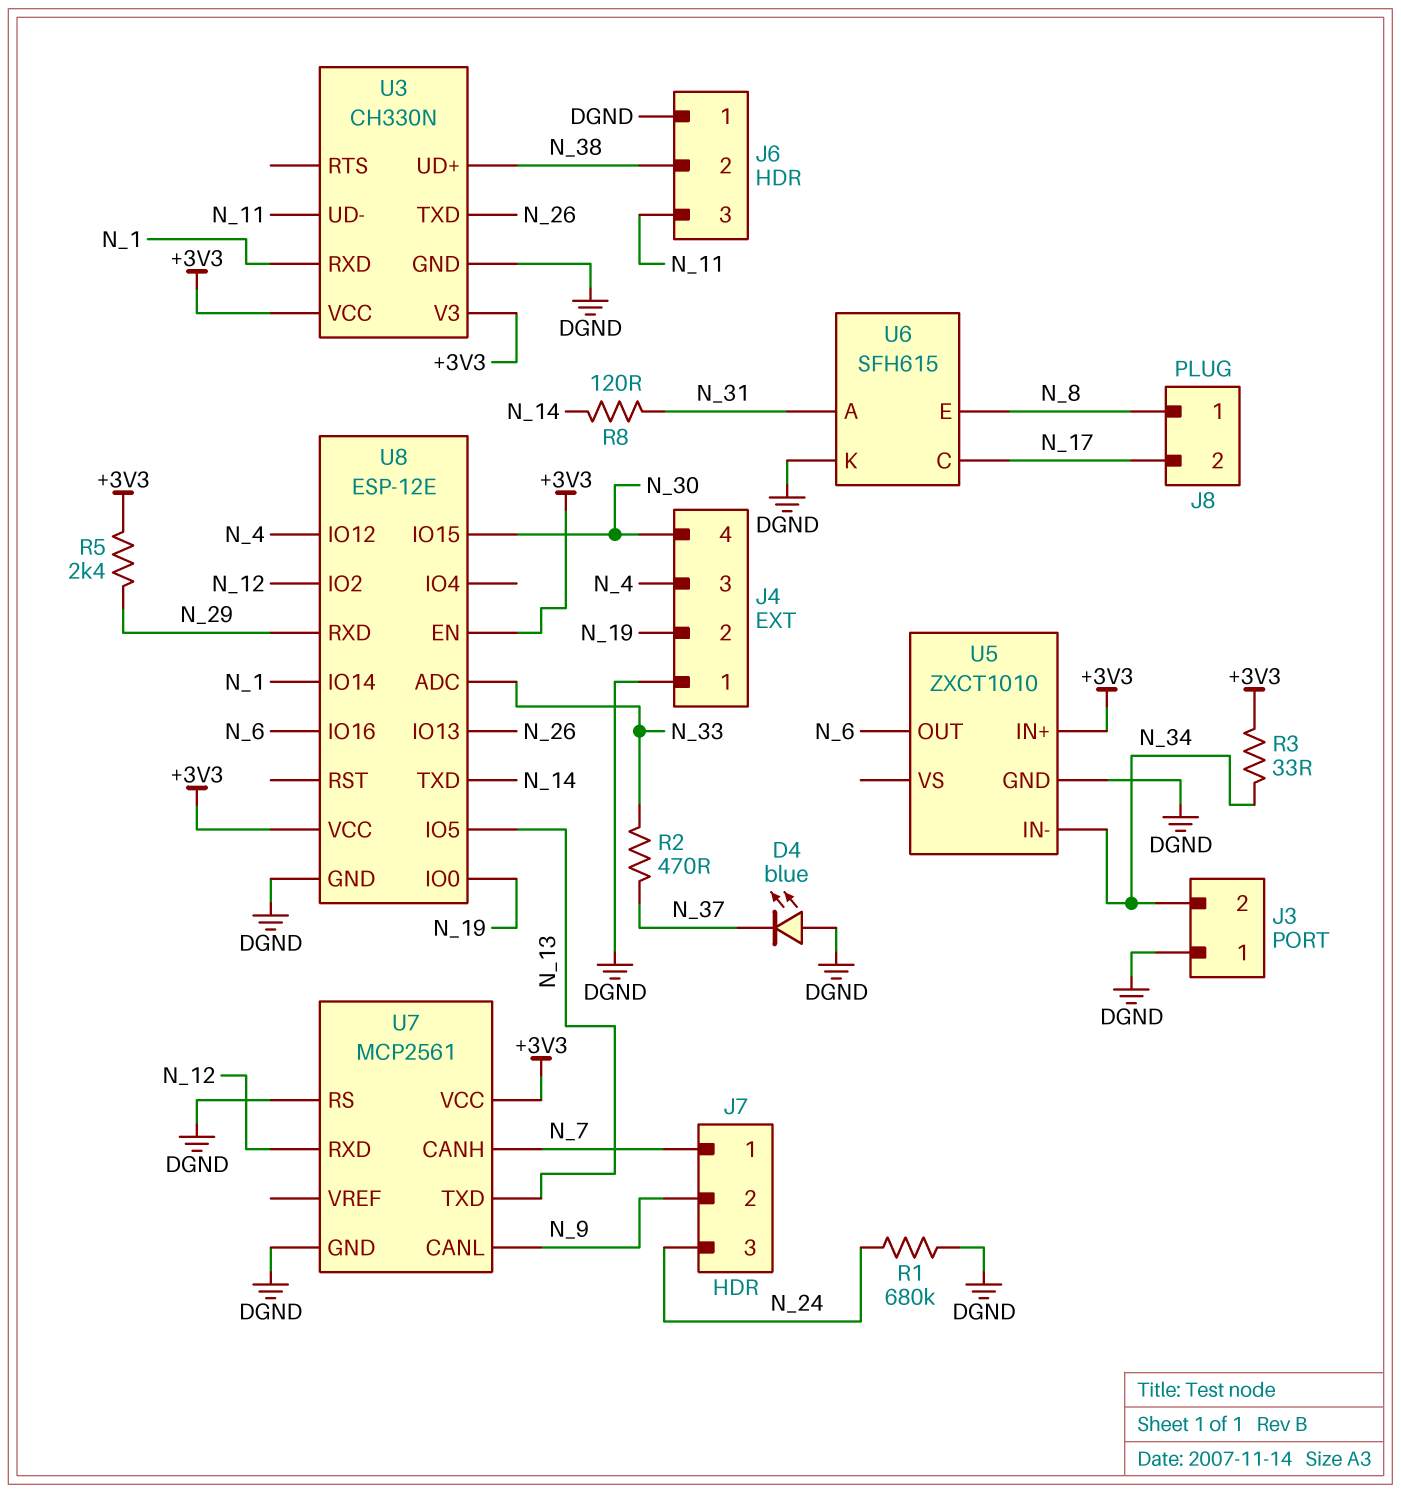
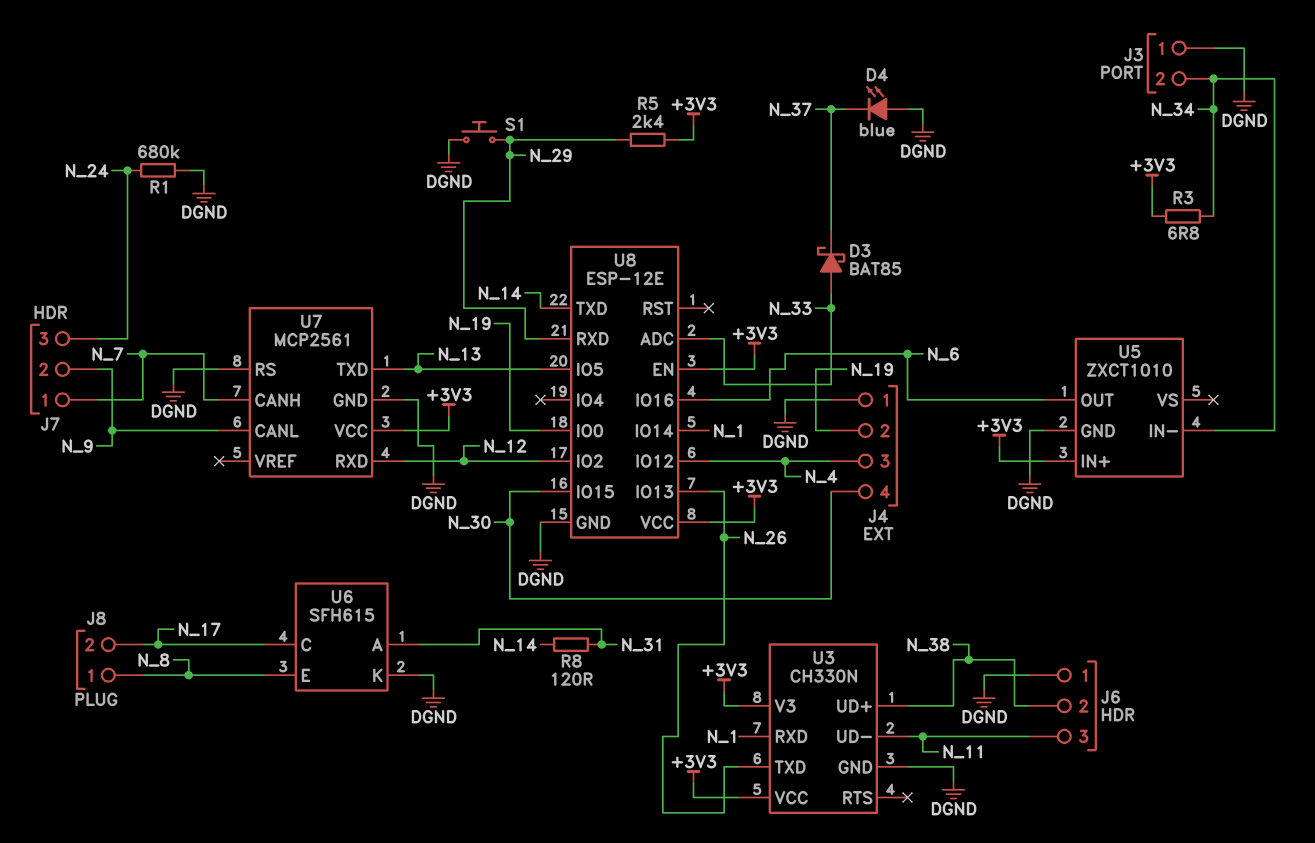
D3: none -> schottky BAT85 (A N_33, K N_37)
R2: 470 (N_33, N_37) -> none
R3: 33 (+3V3, N_34) -> 6.8 (+3V3, N_34)
S1: none -> button (DGND, N_29)

